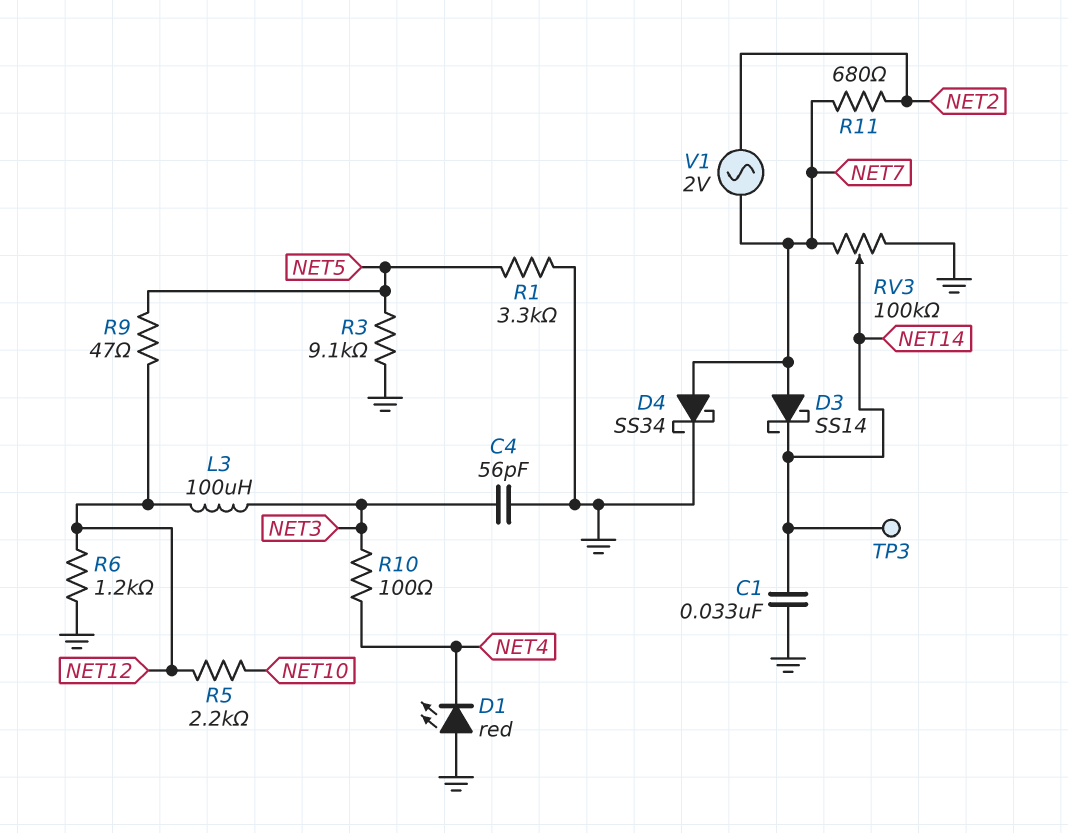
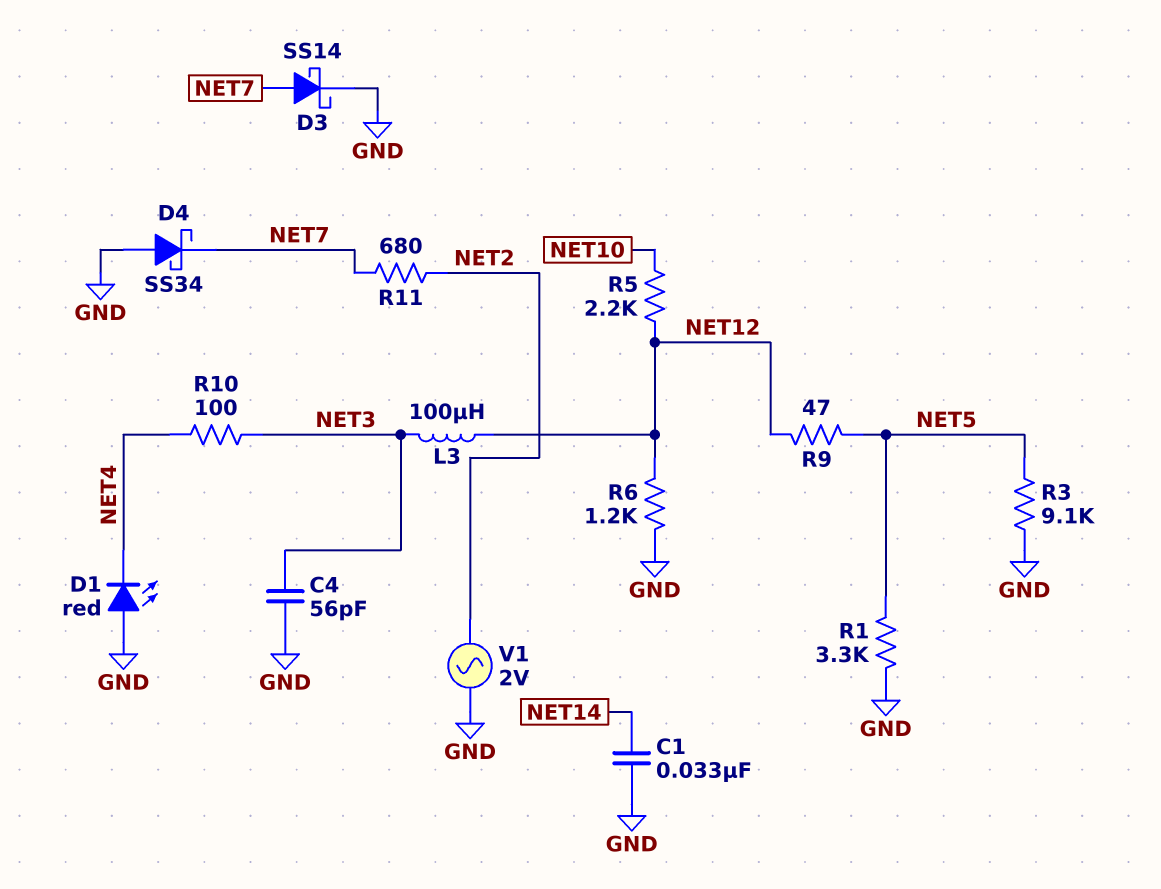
D3: schottky SS14 (A NET7, K NET14) -> schottky SS14 (A NET7, K GND)
D4: schottky SS34 (A NET7, K GND) -> schottky SS34 (A GND, K NET7)
RV3: 100k (GND, NET7, wiper NET14) -> none
TP3: test point (NET14) -> none
V1: AC 2V (NET2, NET7) -> AC 2V (GND, NET2)

